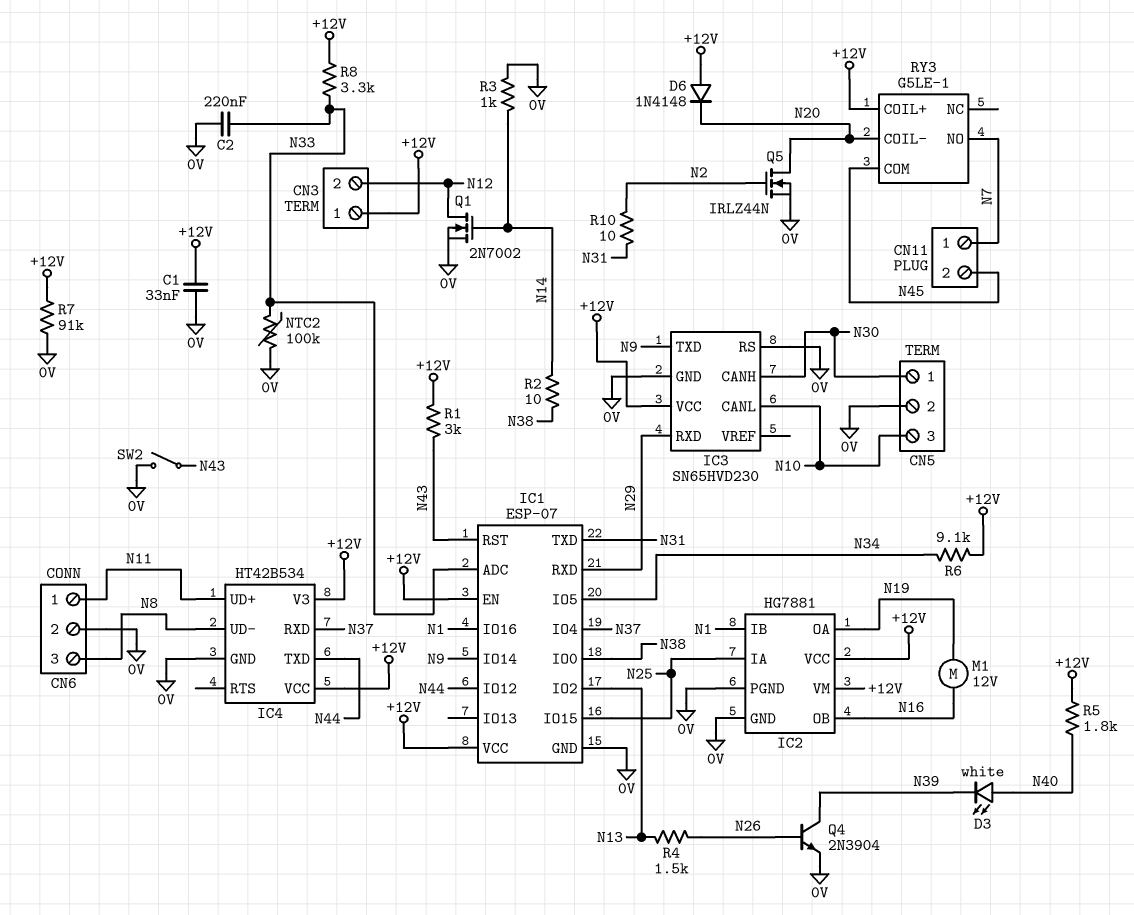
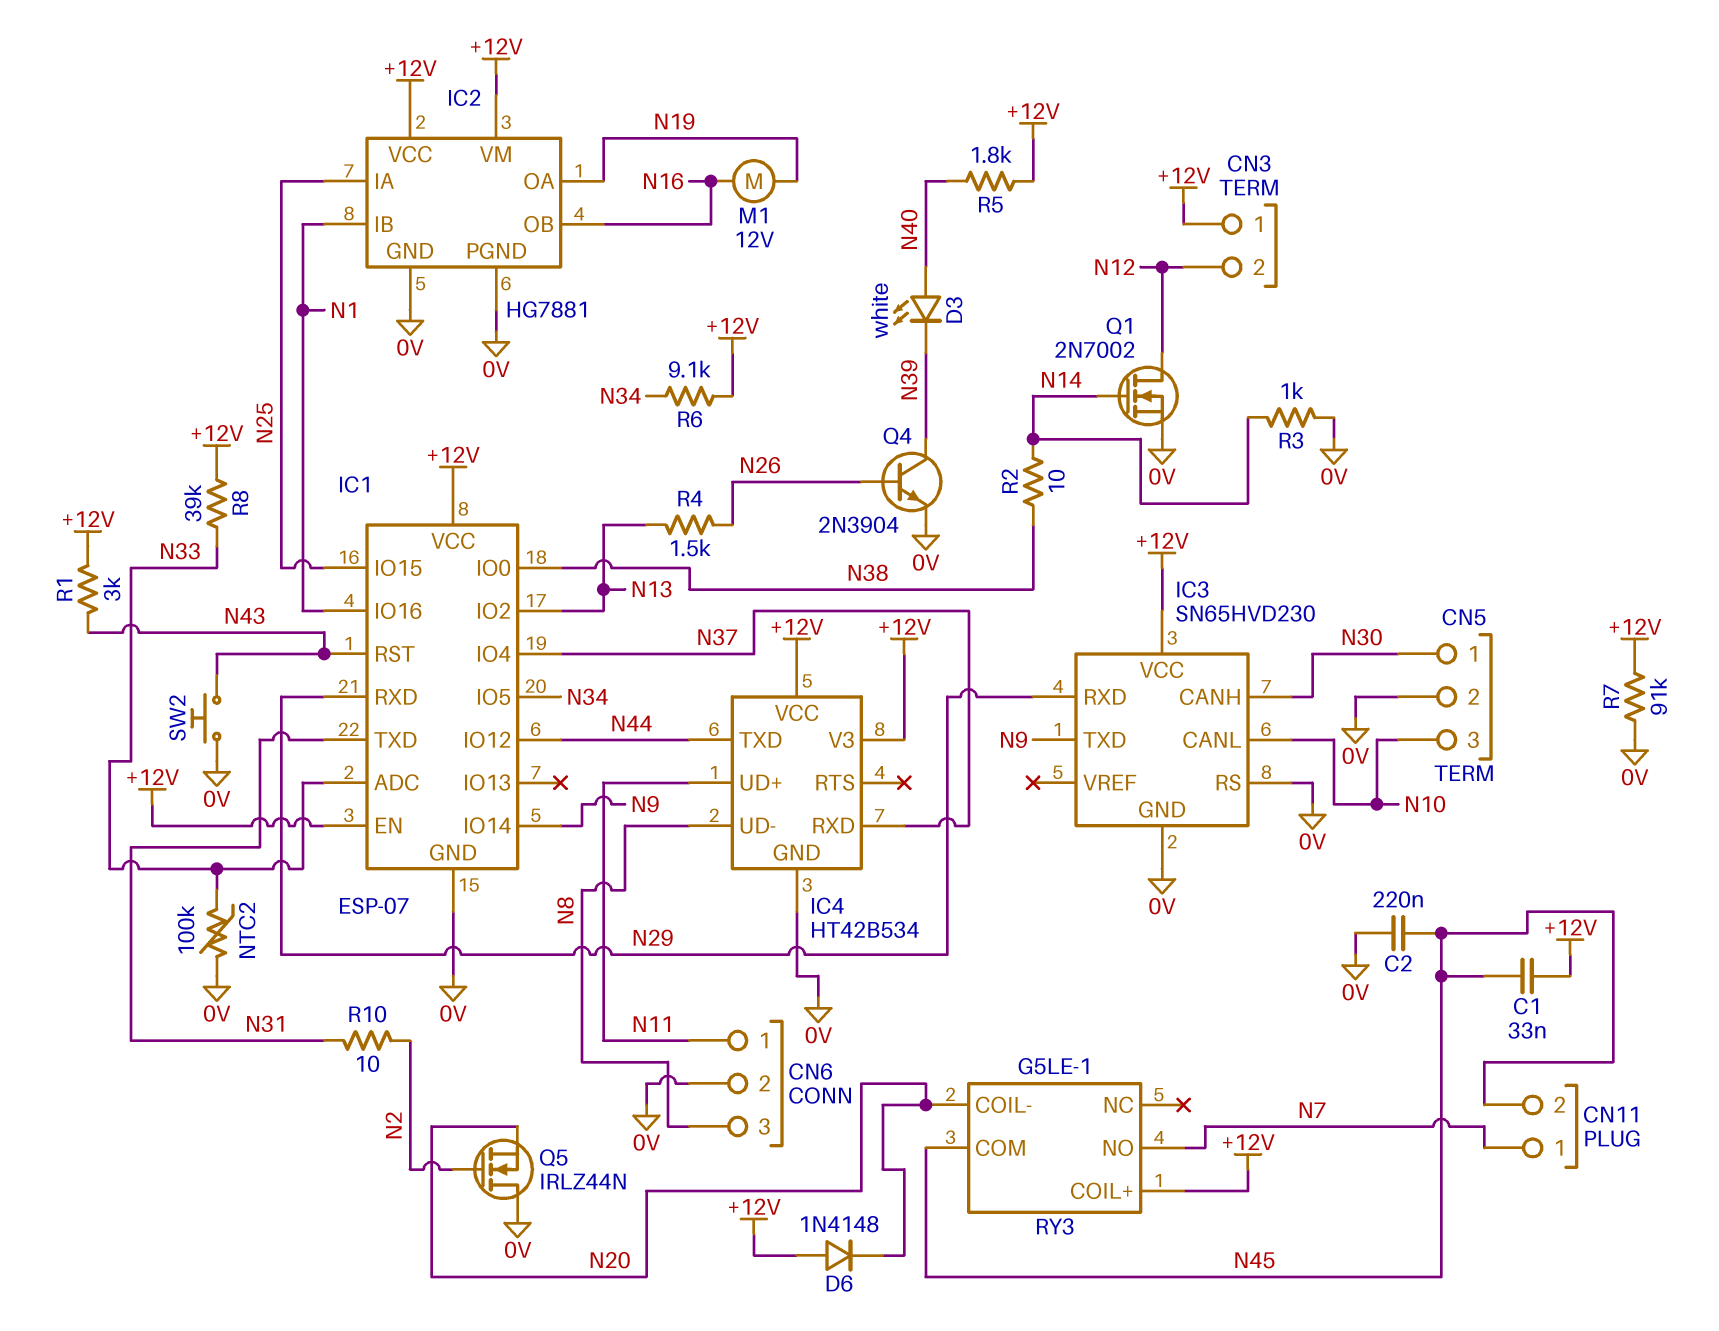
C1: 33nF (+12V, 0V) -> 33nF (+12V, N45)
C2: 220nF (0V, N33) -> 220nF (0V, N45)
Q5: NMOS IRLZ44N (G N2, D N20, S 0V) -> NMOS IRLZ44N (G N2, D 0V, S N20)
R8: 3.3k (+12V, N33) -> 39k (+12V, N33)
SW2: switch (0V, N43) -> button (0V, N43)

